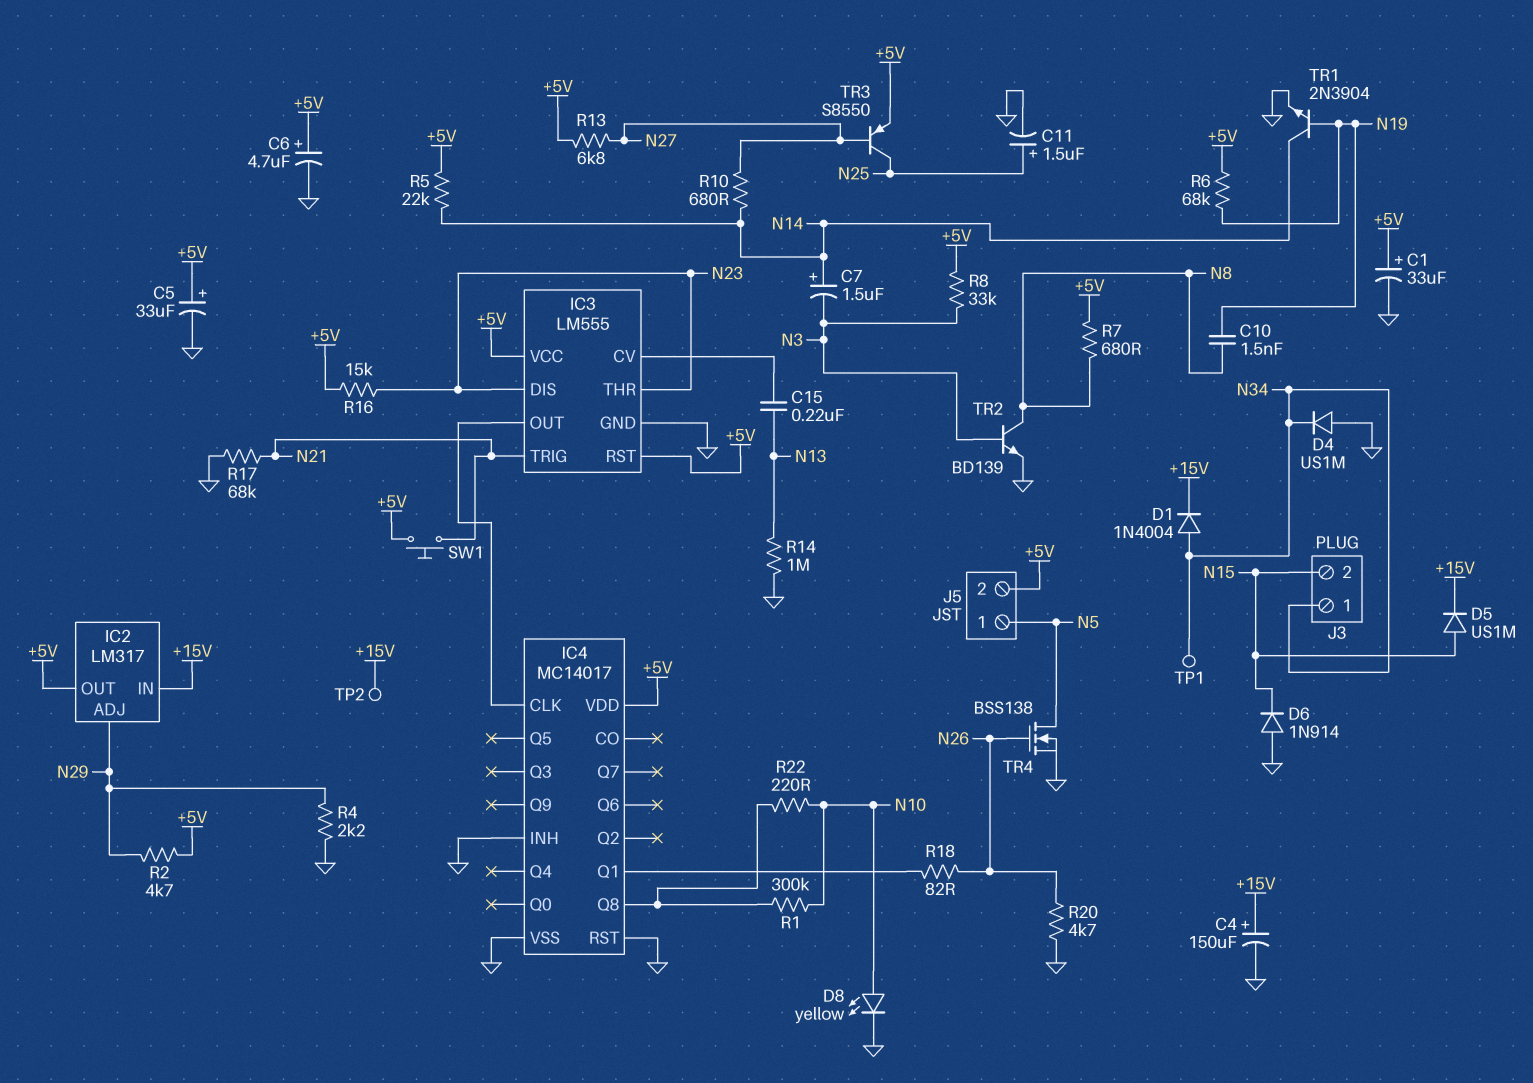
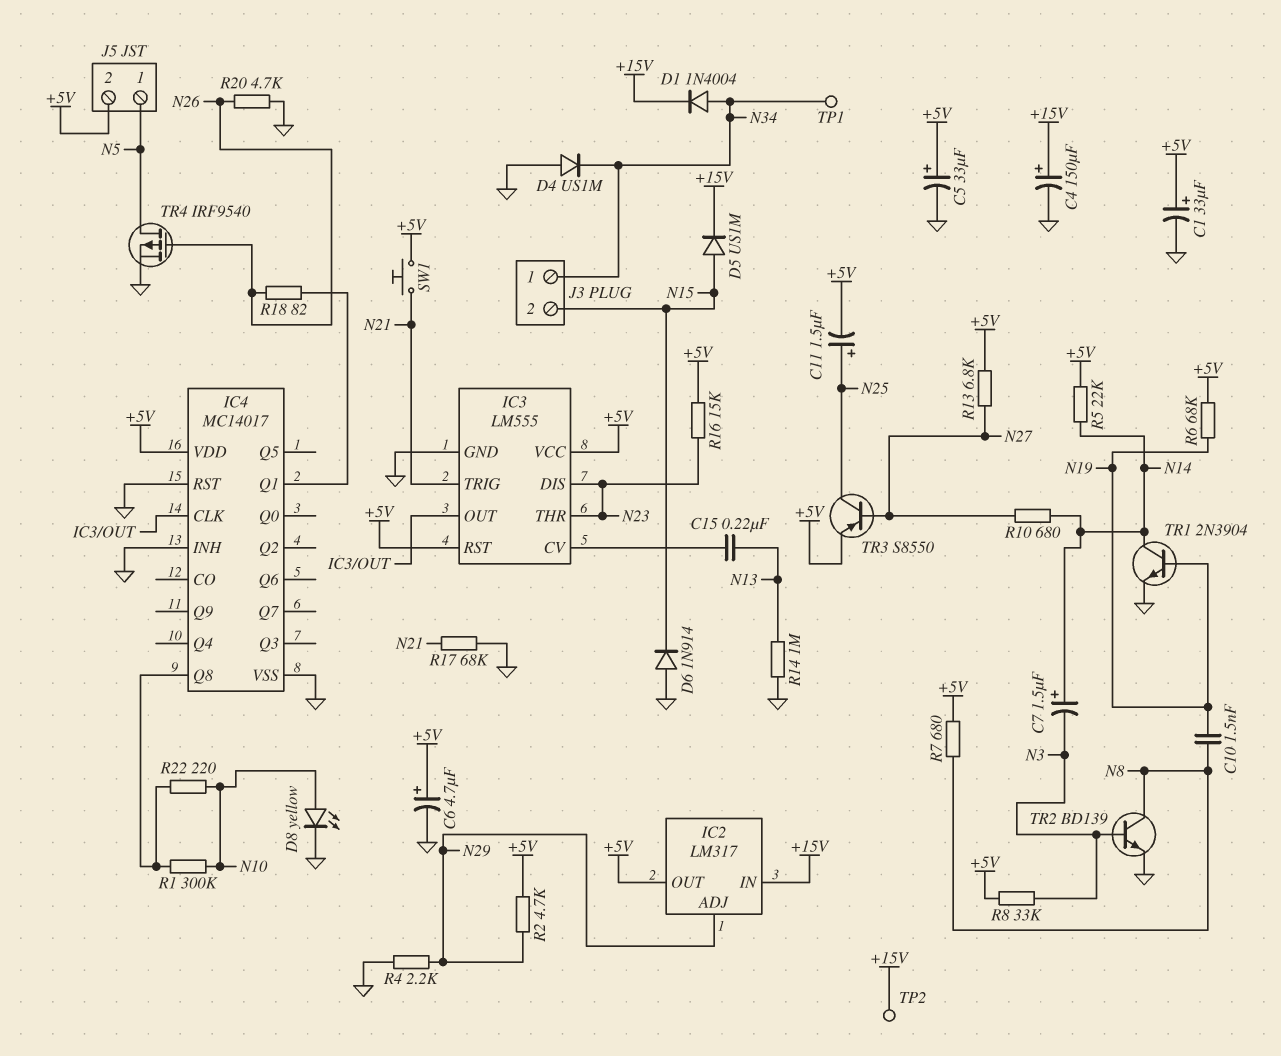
C11: 1.5uF (plus N25, minus GND) -> 1.5uF (plus N25, minus +5V)
TR4: NMOS BSS138 (G N26, D N5, S GND) -> PMOS IRF9540 (G N26, D N5, S GND)

